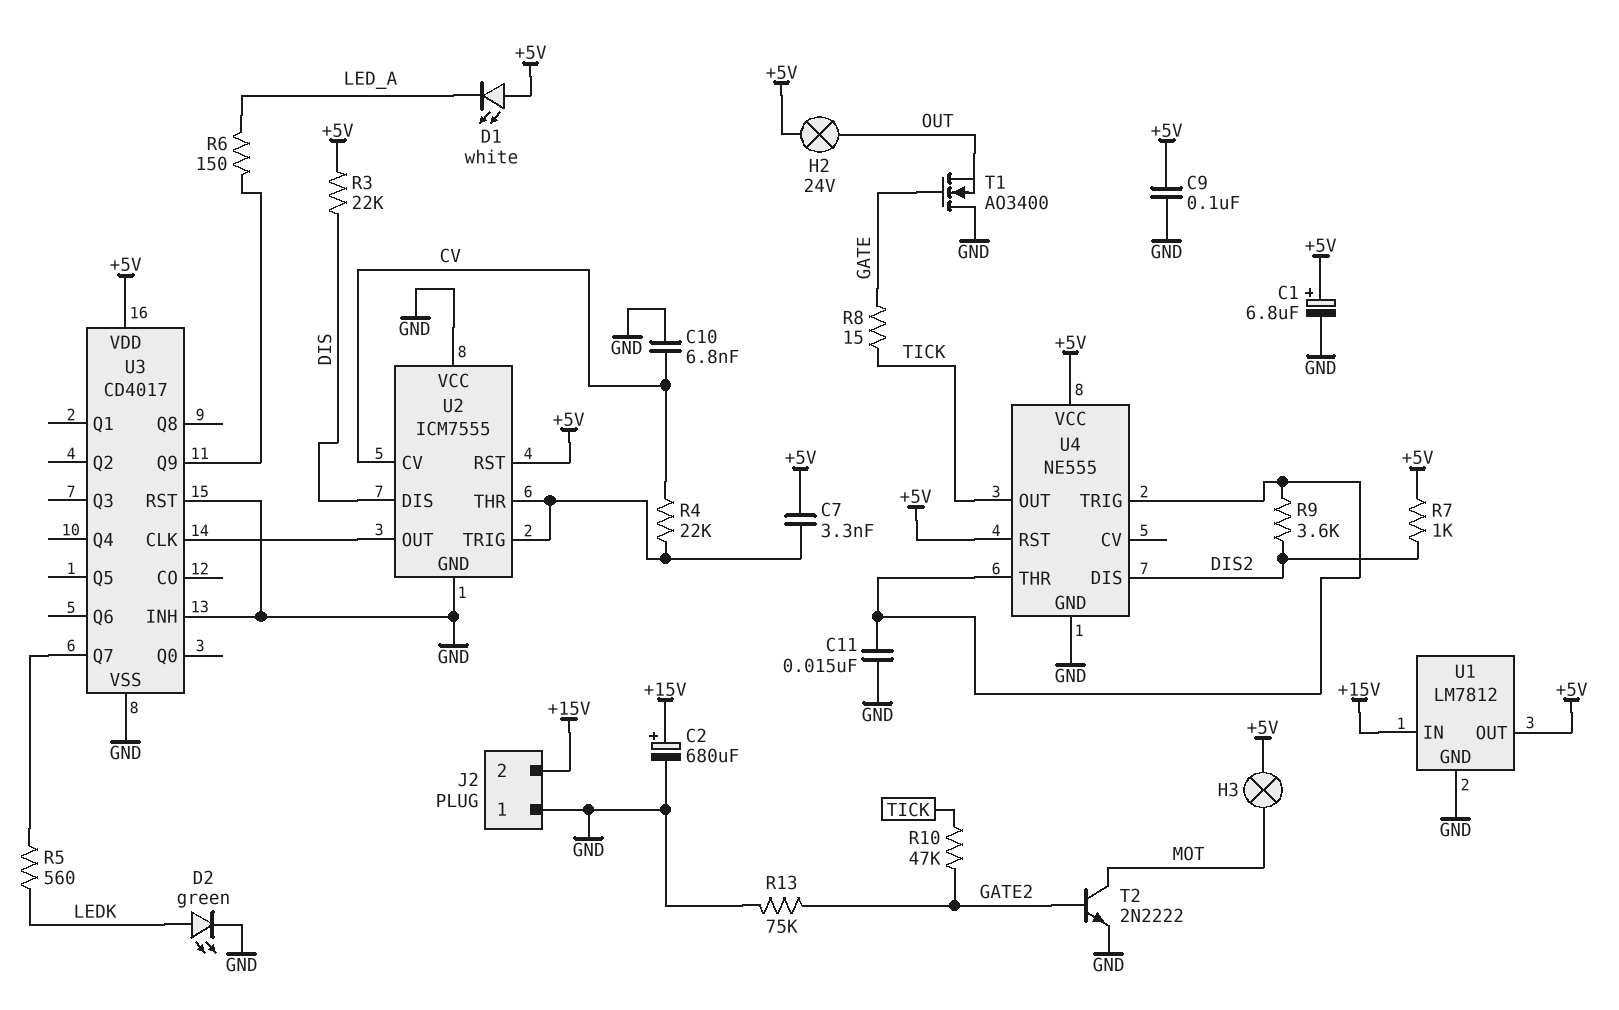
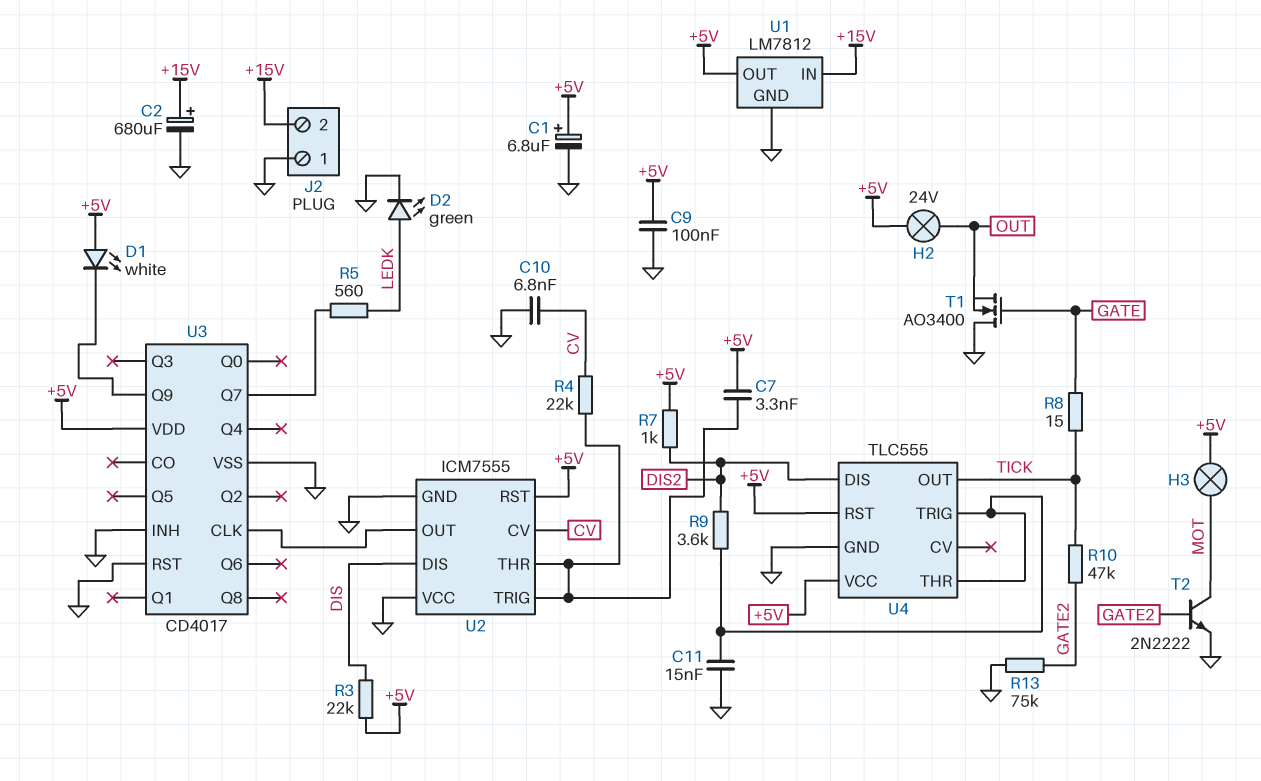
D1: LED white (A +5V, K LED_A) -> LED white (A +5V, K U3/Q9)
R6: 150 (LED_A, U3/Q9) -> none
U4: NE555 -> TLC555

